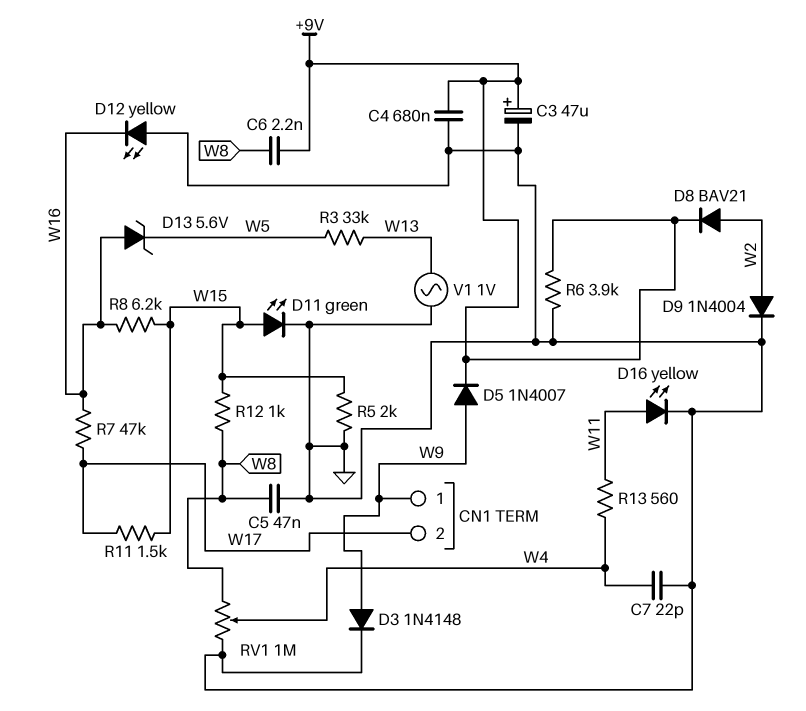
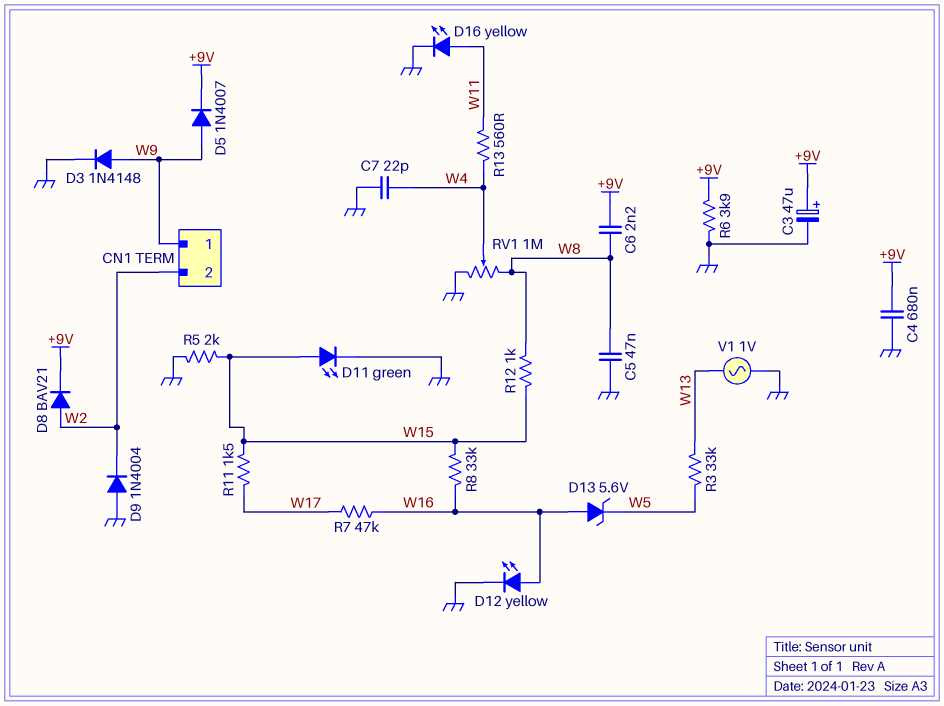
CN1 pin 2: W17 -> W2
D9: diode 1N4004 (A W2, K GND) -> diode 1N4004 (A GND, K W2)
D12: LED yellow (A GND, K W16) -> LED yellow (A W16, K GND)
R8: 6.2k (W15, W16) -> 33k (W15, W16)

